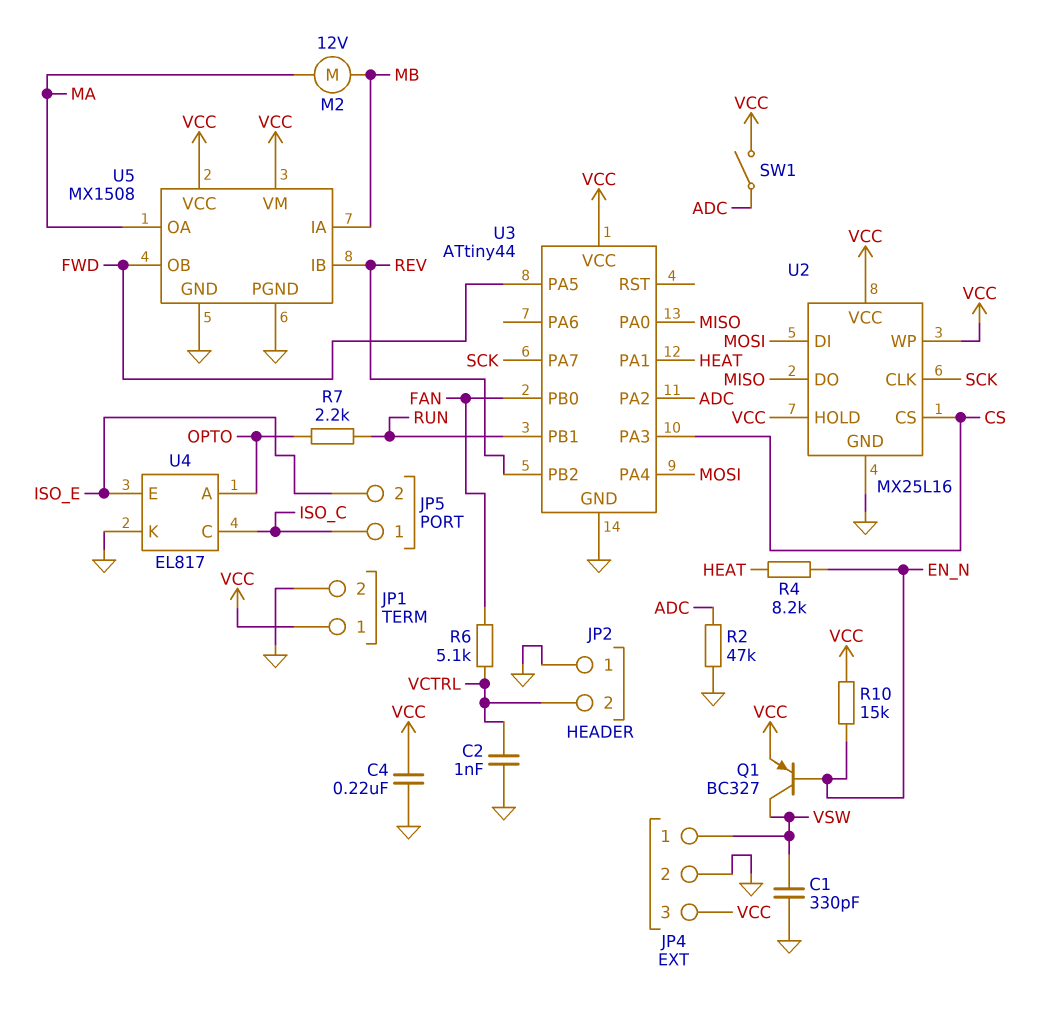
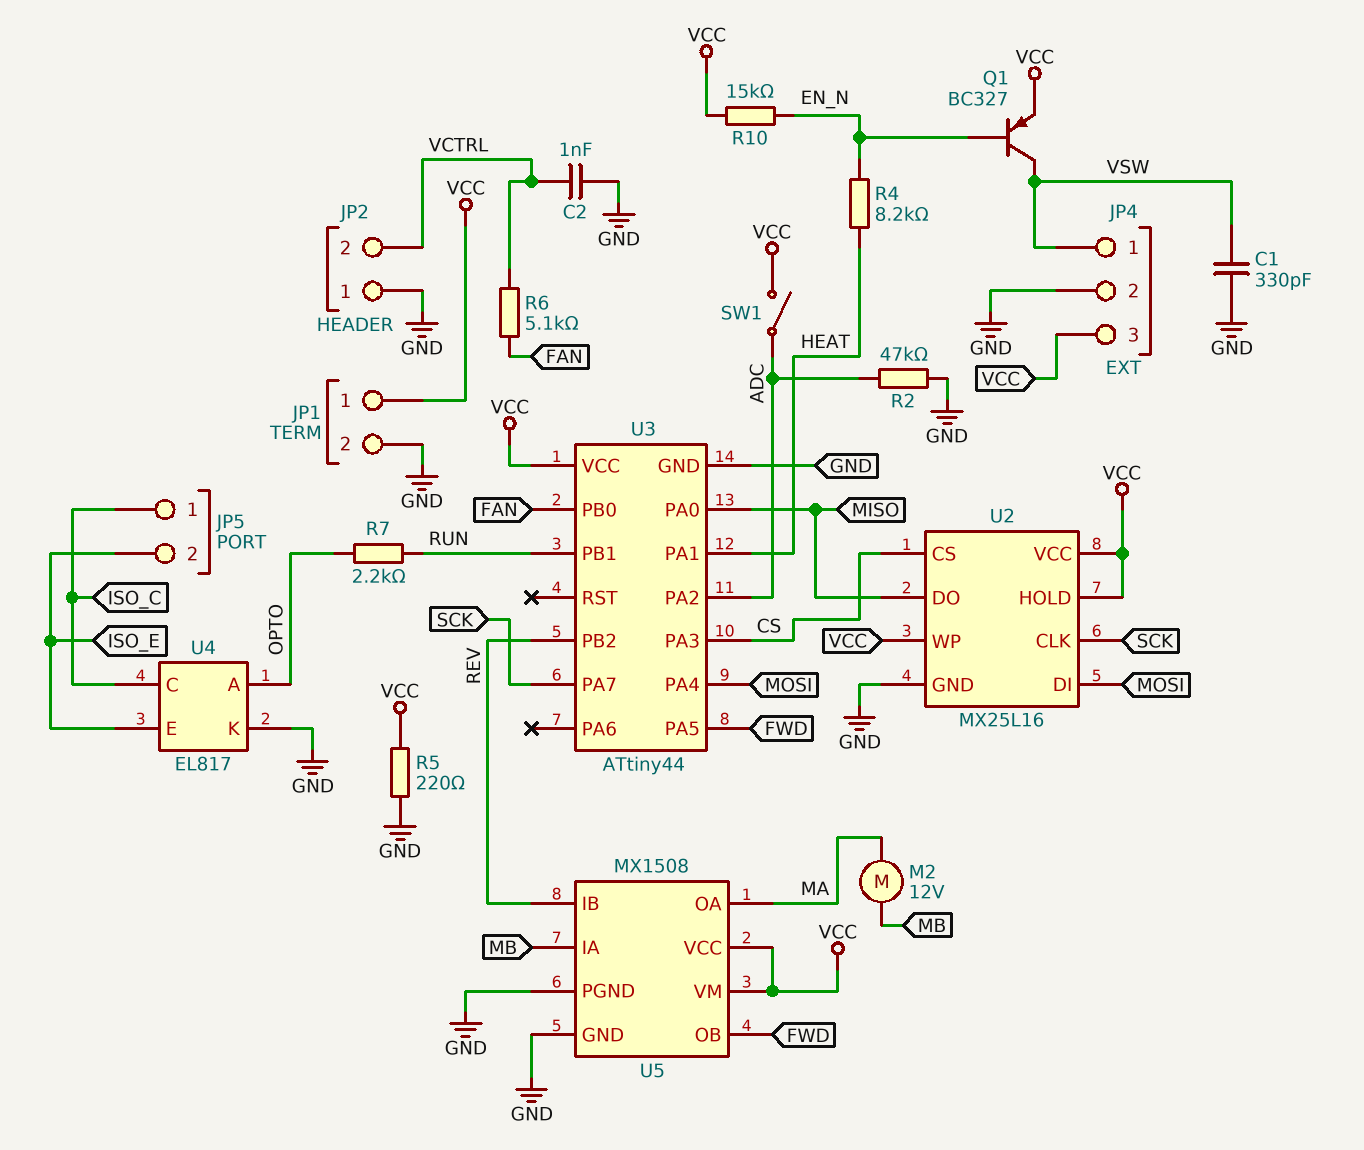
C4: 220nF (GND, VCC) -> none
R5: none -> 220 (GND, VCC)

